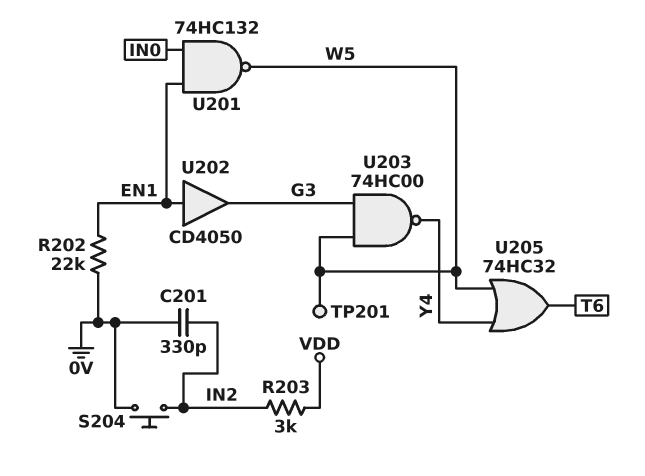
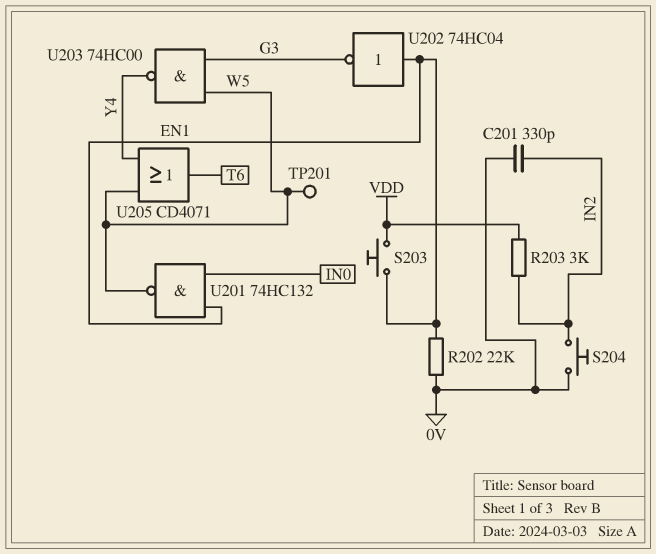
S203: none -> button (EN1, VDD)
U202: buffer CD4050 (in EN1, out G3) -> NOT 74HC04 (in EN1, out G3)
U205: OR 74HC32 (in W5, in Y4, out T6) -> OR CD4071 (in W5, in Y4, out T6)

